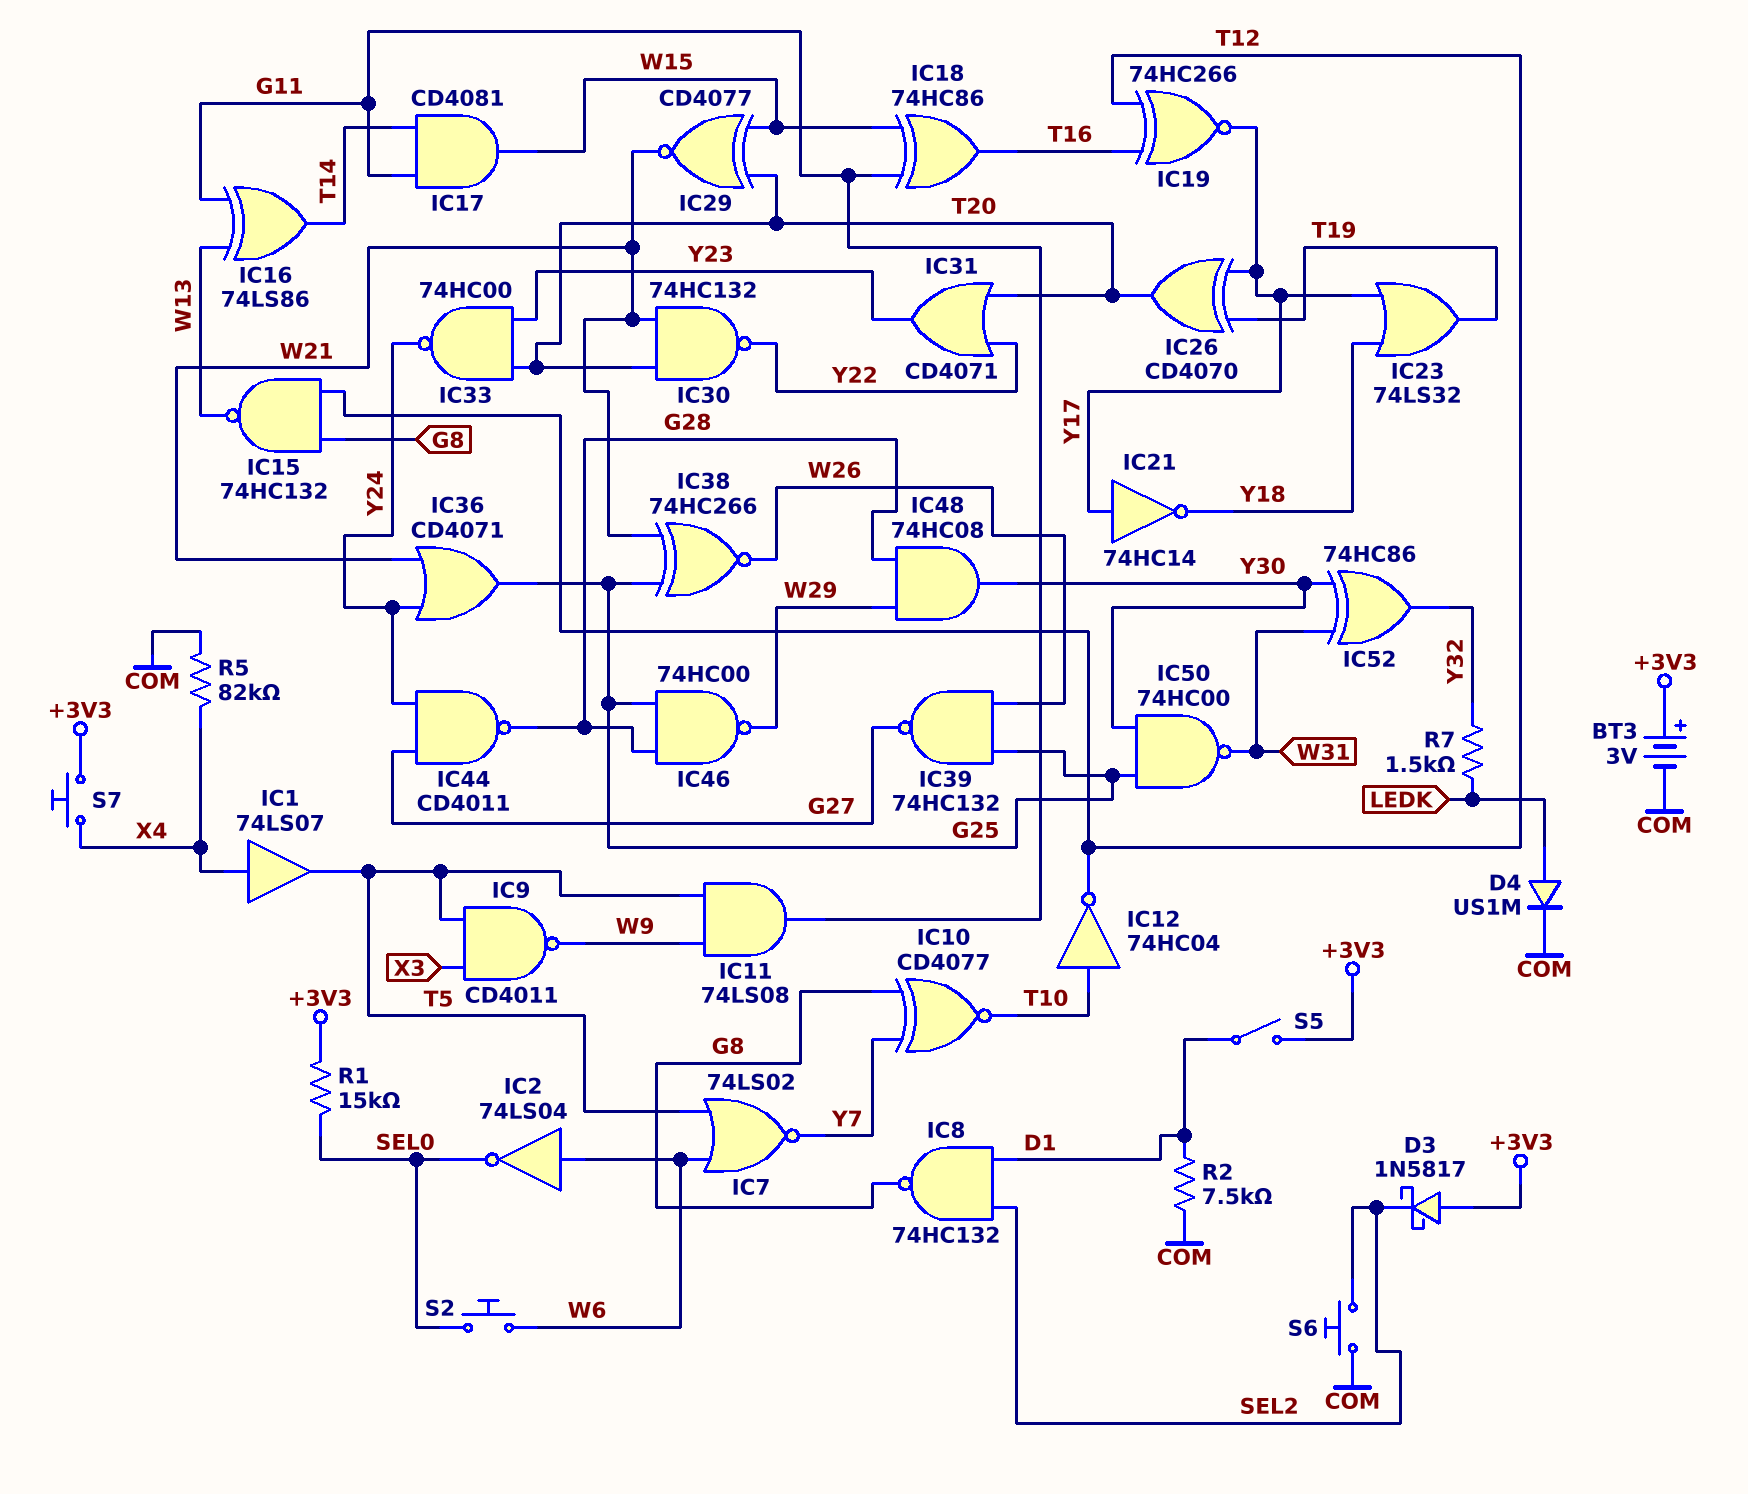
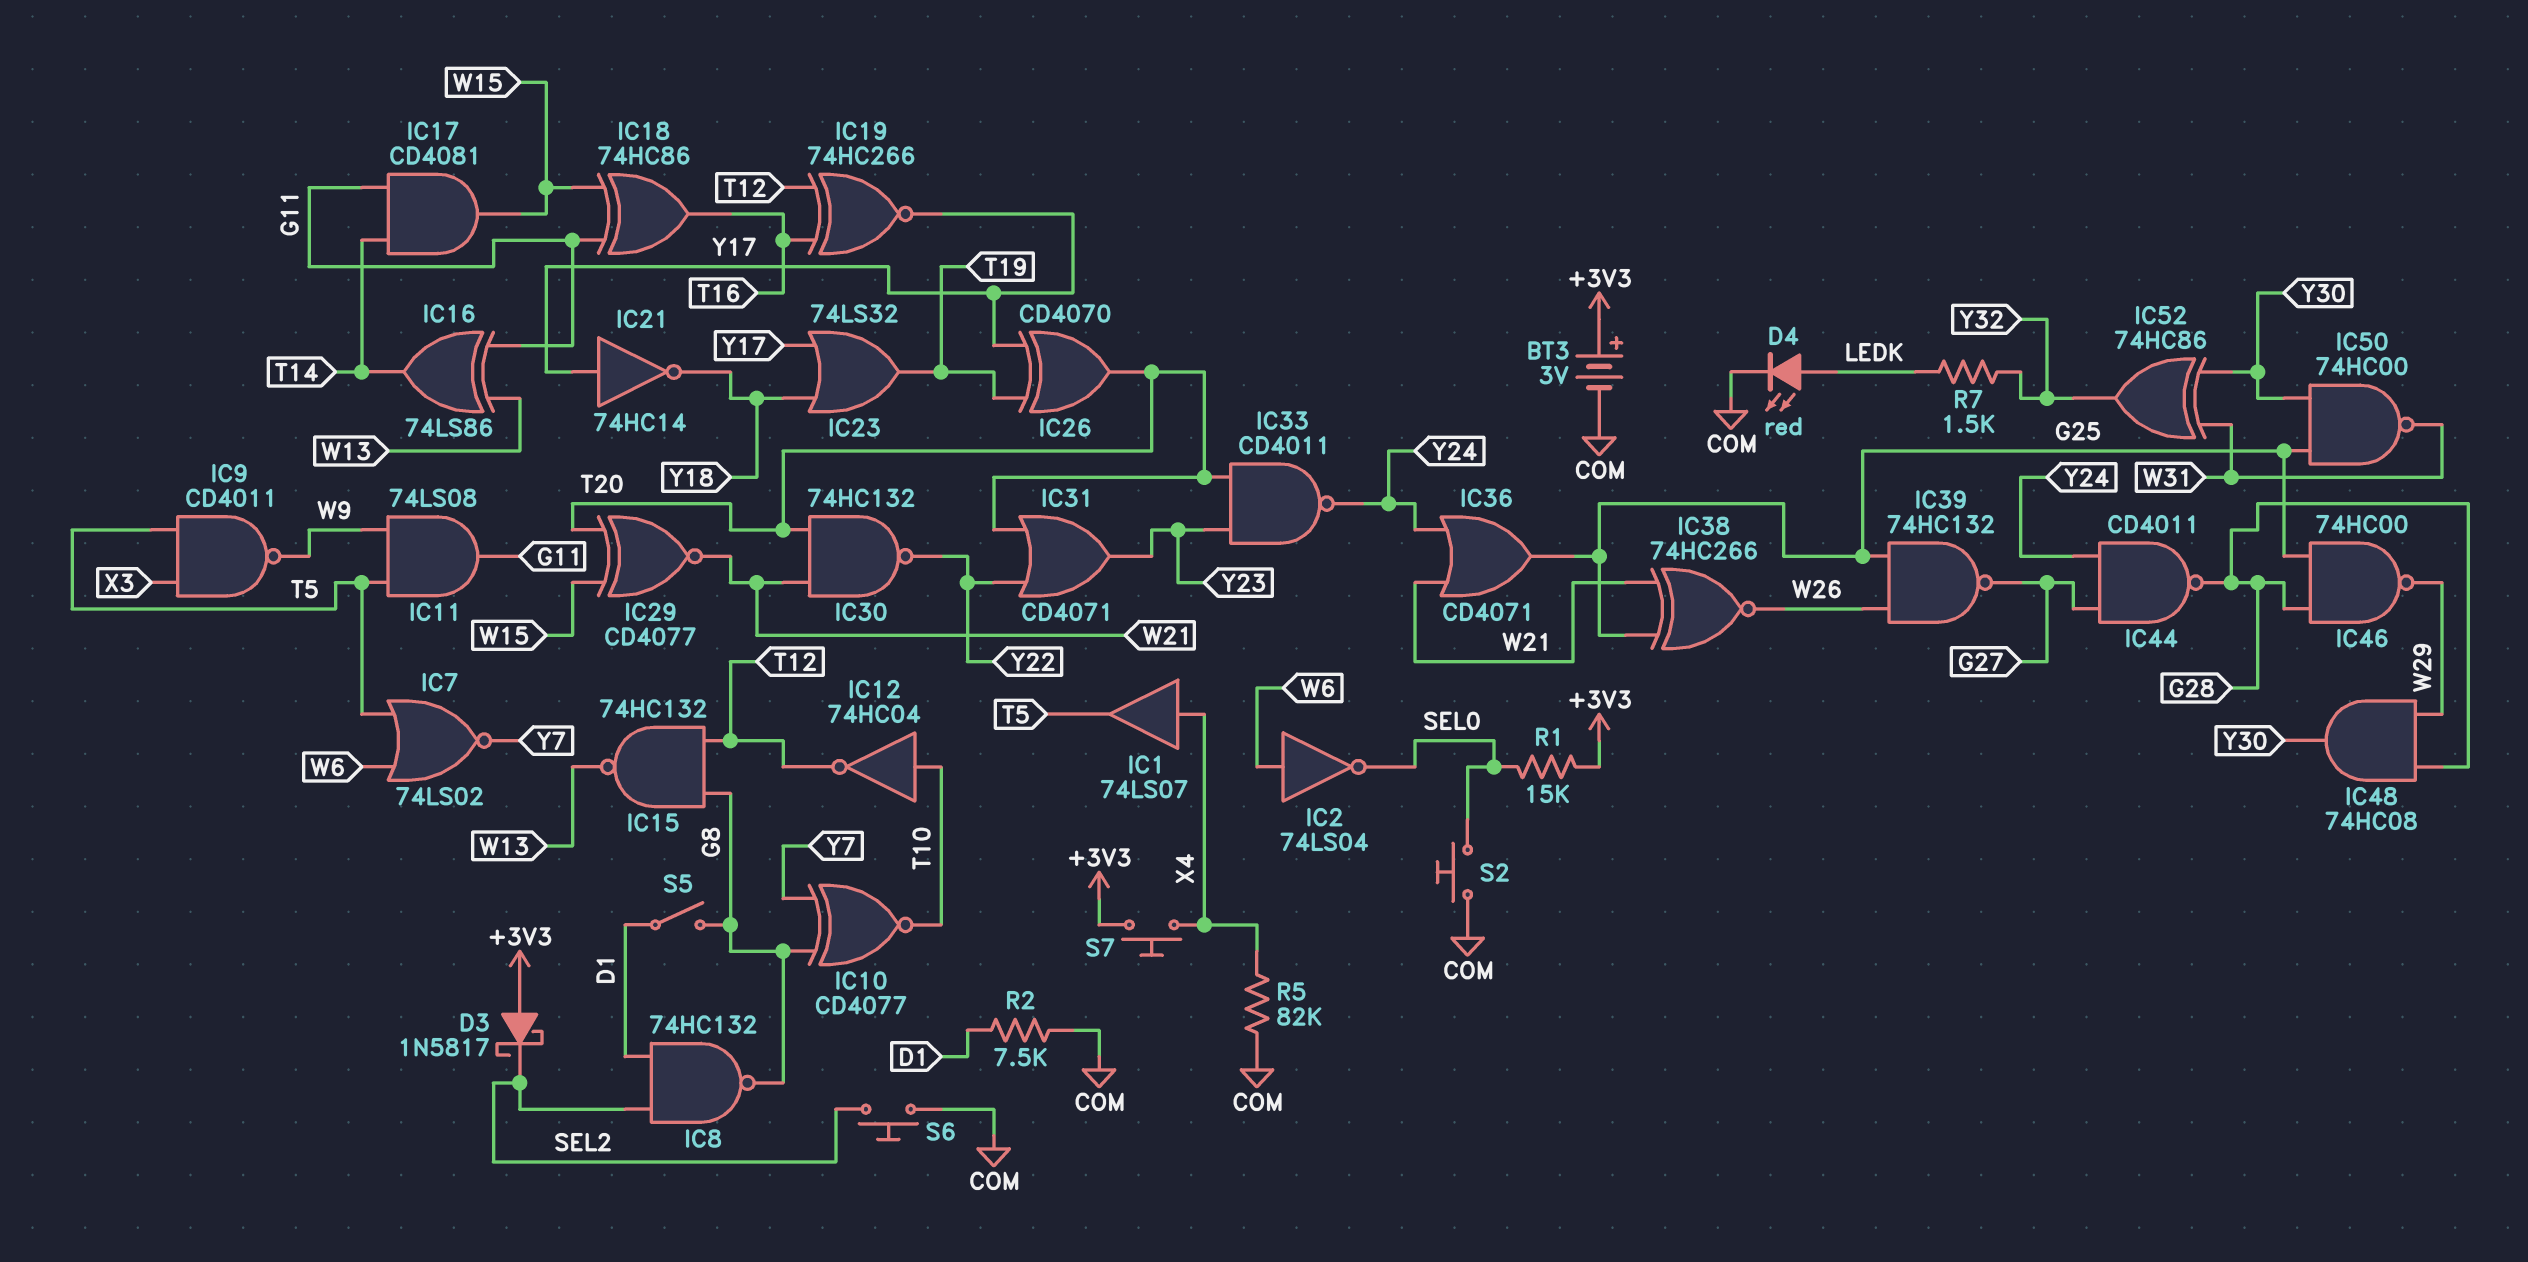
D4: diode US1M (A LEDK, K COM) -> LED red (A LEDK, K COM)
IC33: NAND 74HC00 (in T20, in Y23, out Y24) -> NAND CD4011 (in T20, in Y23, out Y24)
S2: button (SEL0, W6) -> button (COM, SEL0)
S5: switch (+3V3, D1) -> switch (D1, G8)

